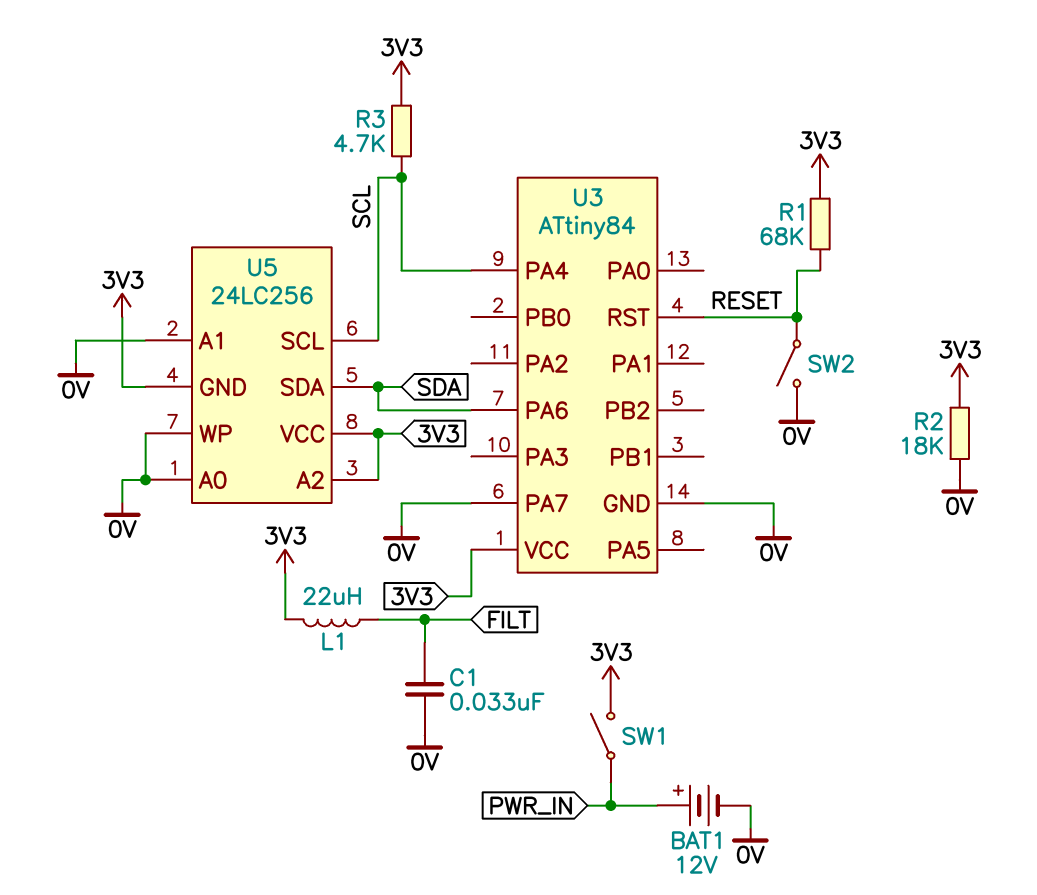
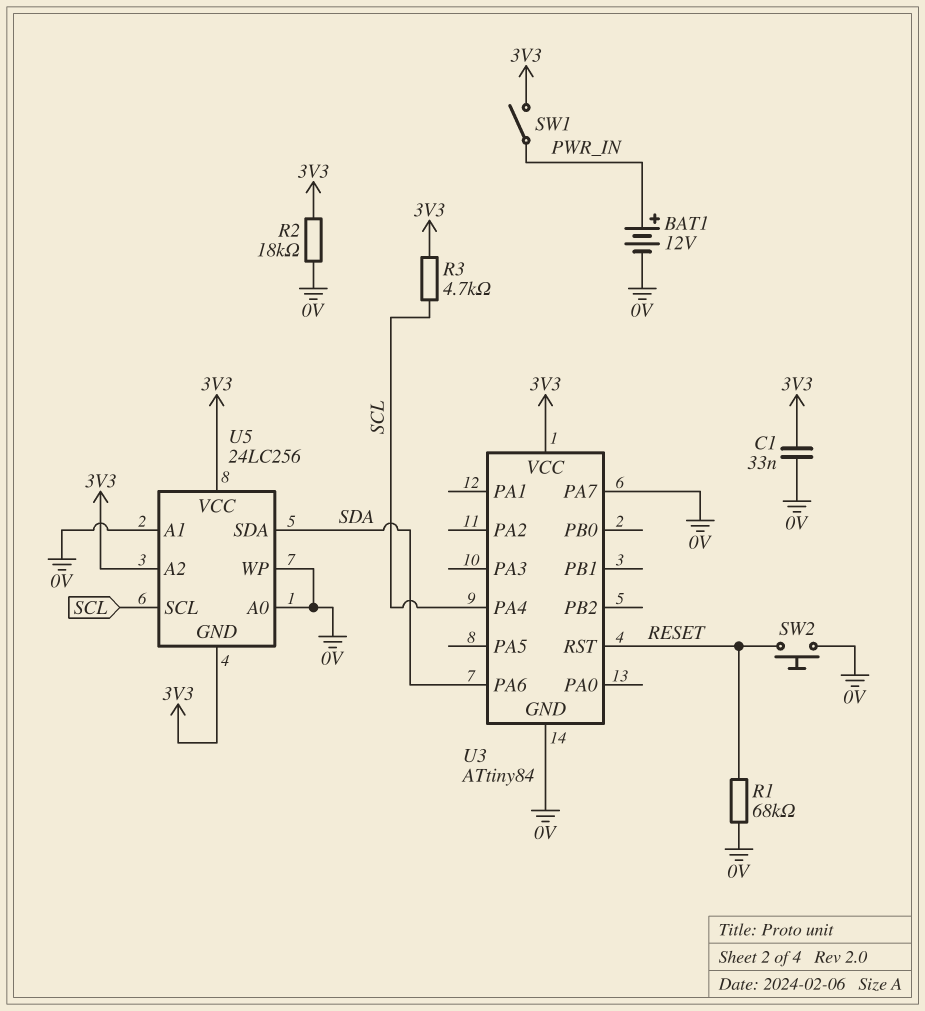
C1: 33nF (0V, FILT) -> 33nF (0V, 3V3)
L1: 22uH (3V3, FILT) -> none
R1: 68k (3V3, RESET) -> 68k (0V, RESET)
SW2: switch (0V, RESET) -> button (0V, RESET)

